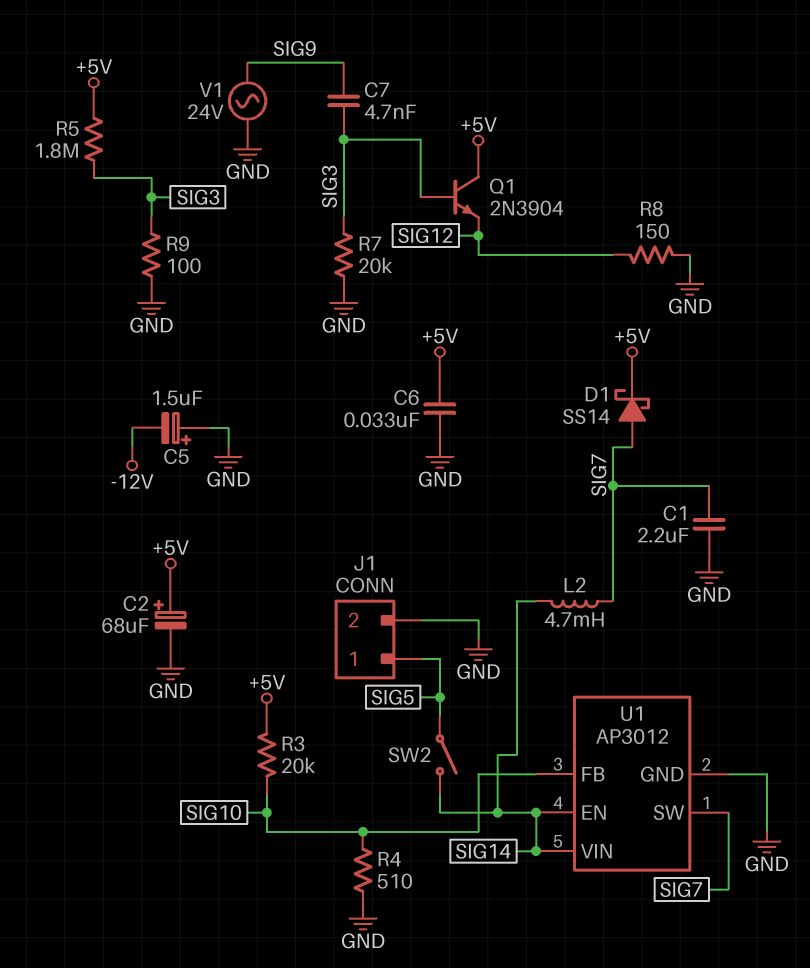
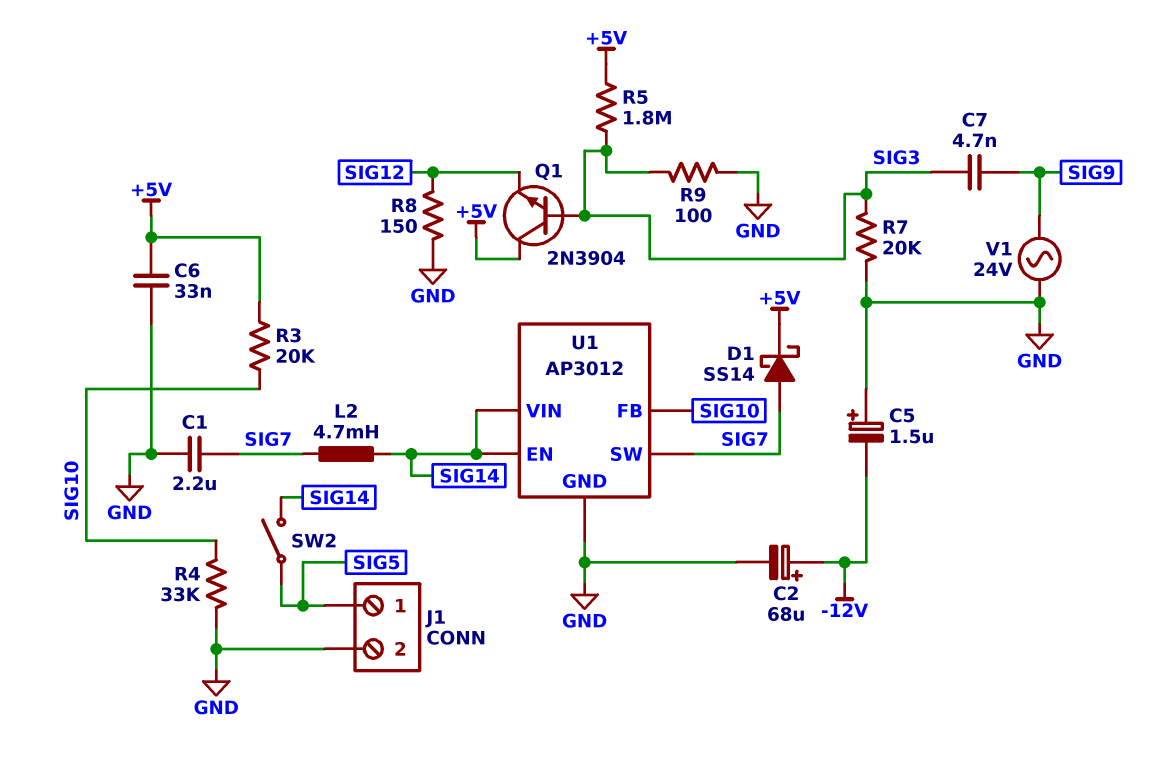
C2: 68uF (plus +5V, minus GND) -> 68uF (plus -12V, minus GND)
R4: 510 (GND, SIG10) -> 33k (GND, SIG10)

